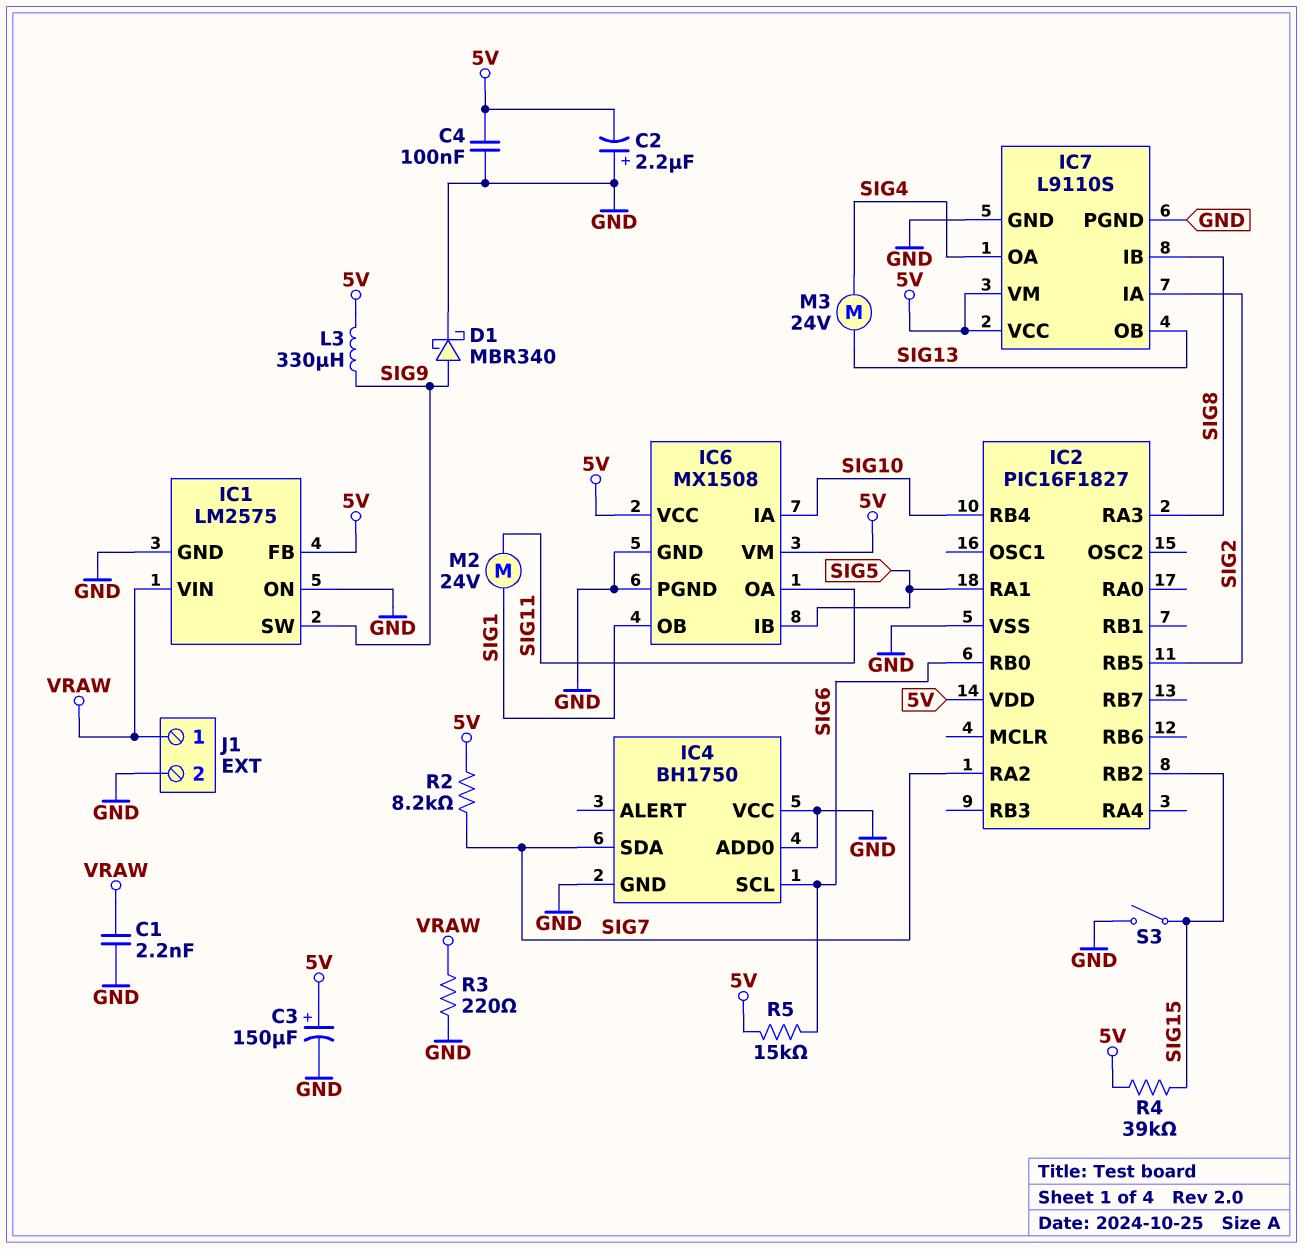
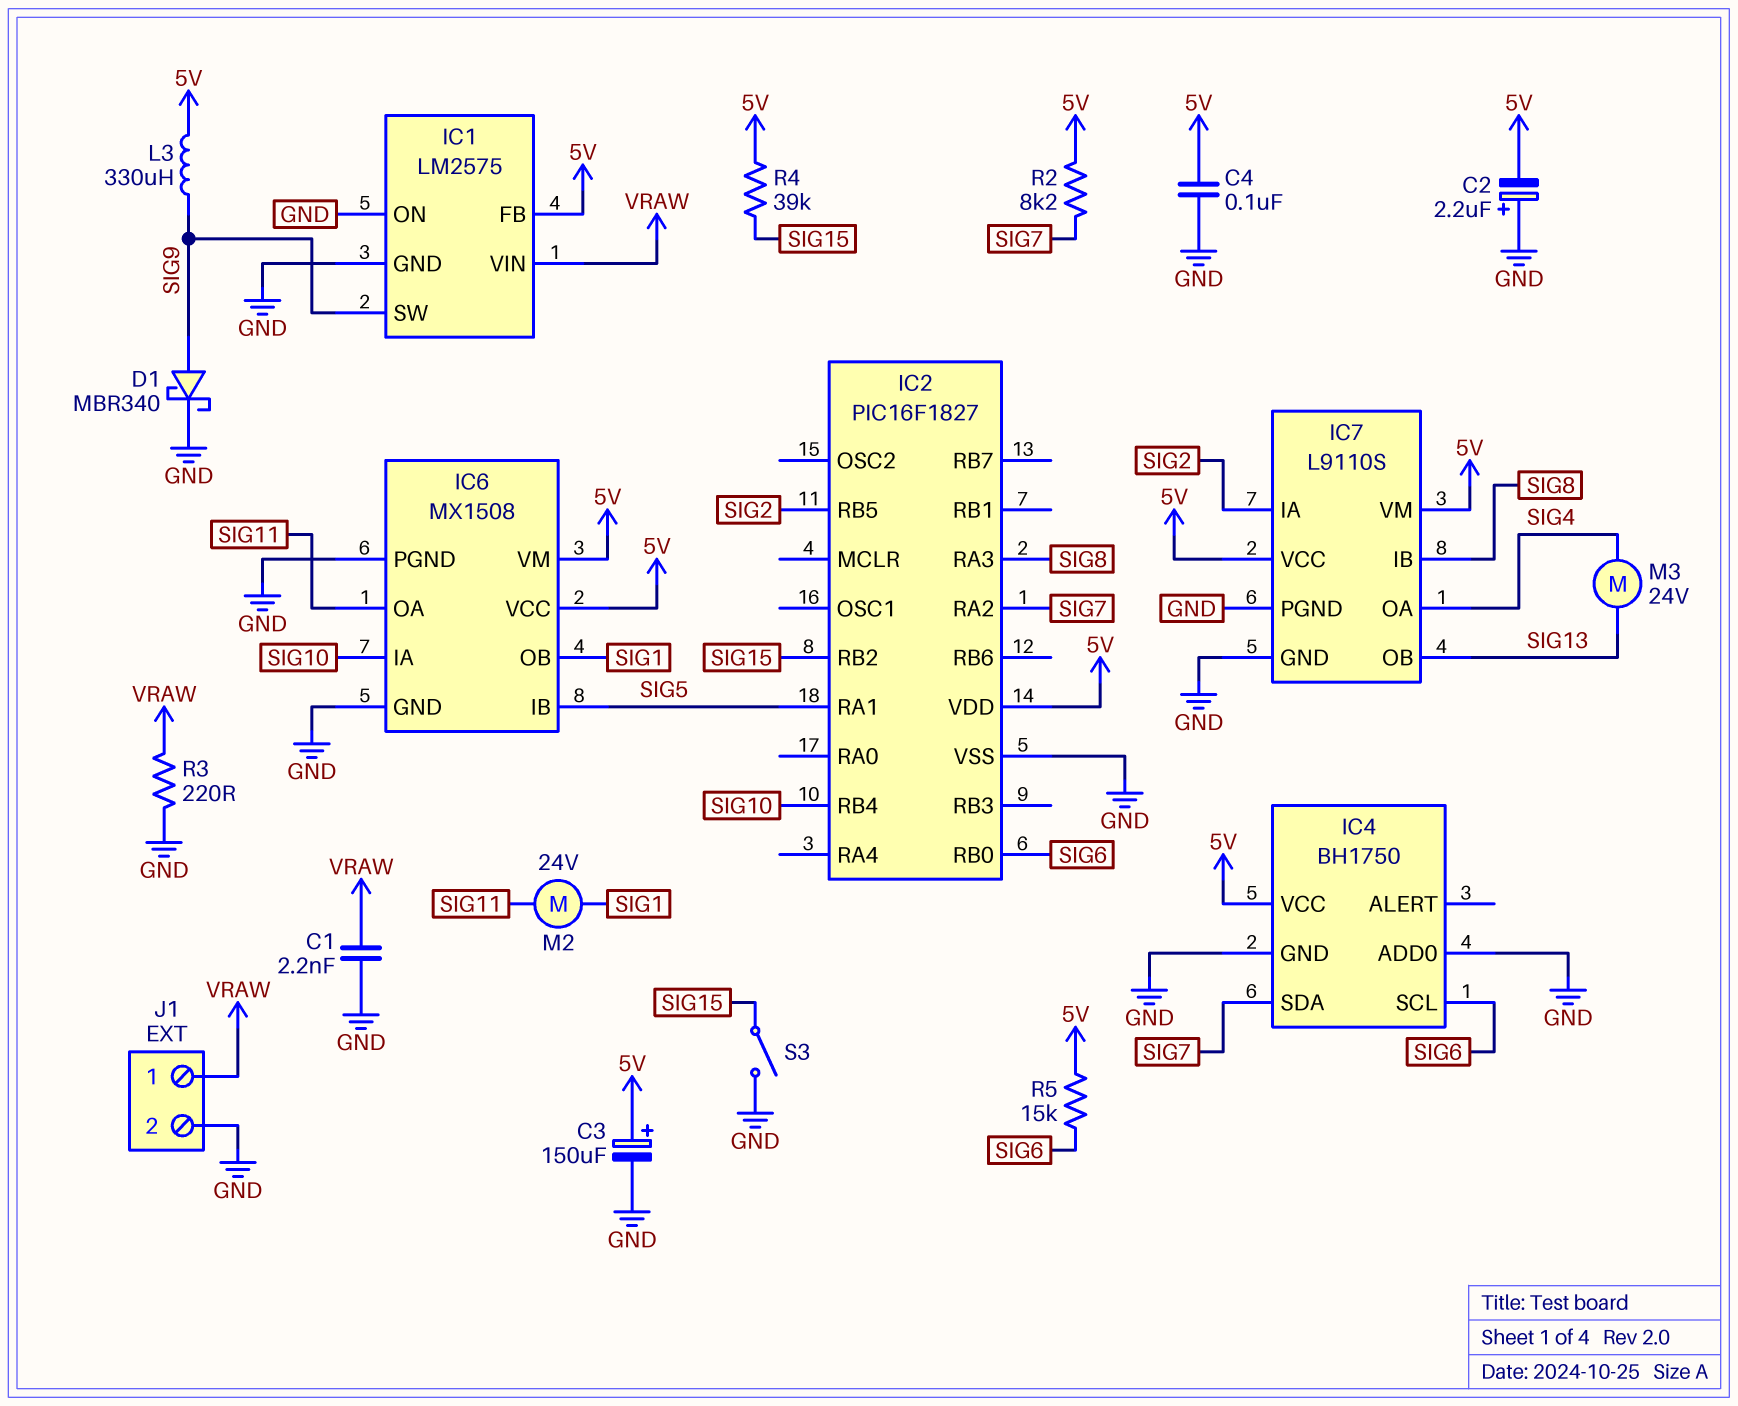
IC4 pin VCC: GND -> 5V

